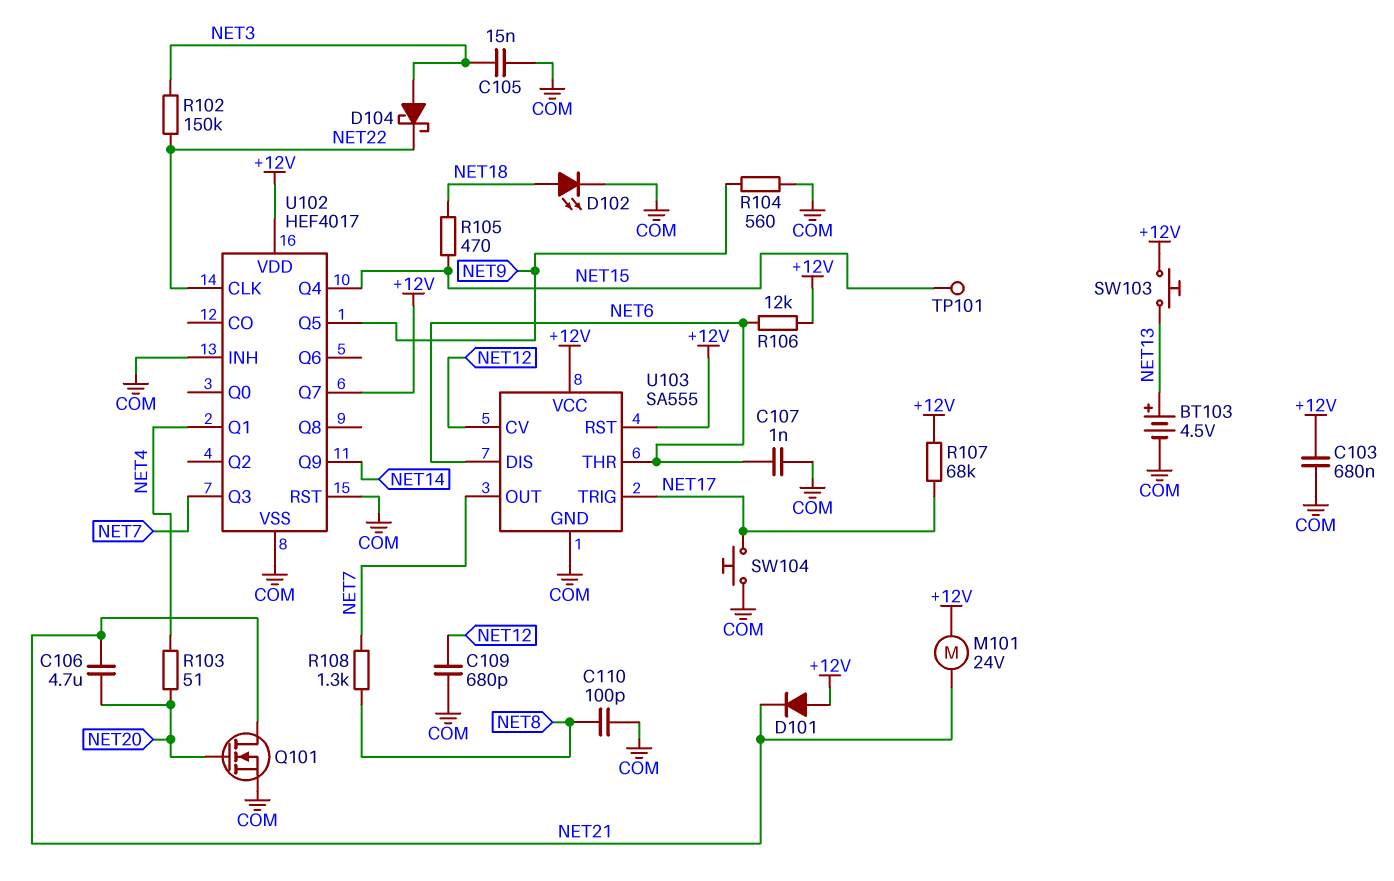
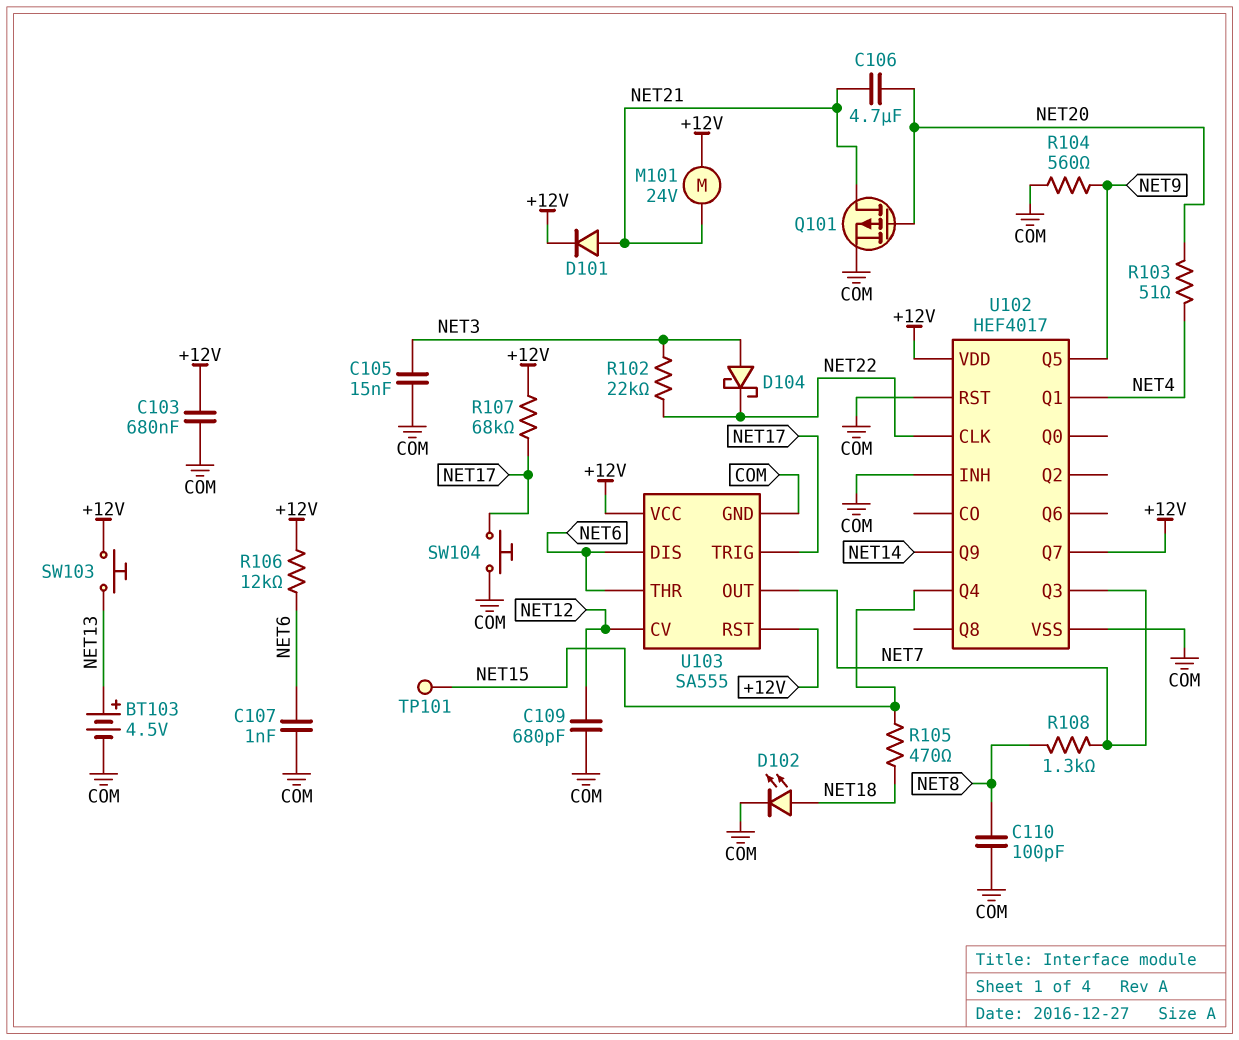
D101: diode (A +12V, K NET21) -> diode (A NET21, K +12V)
Q101: NMOS (G NET20, D NET21, S COM) -> PMOS (G NET20, D NET21, S COM)
R102: 150k (NET3, NET22) -> 22k (NET3, NET22)

